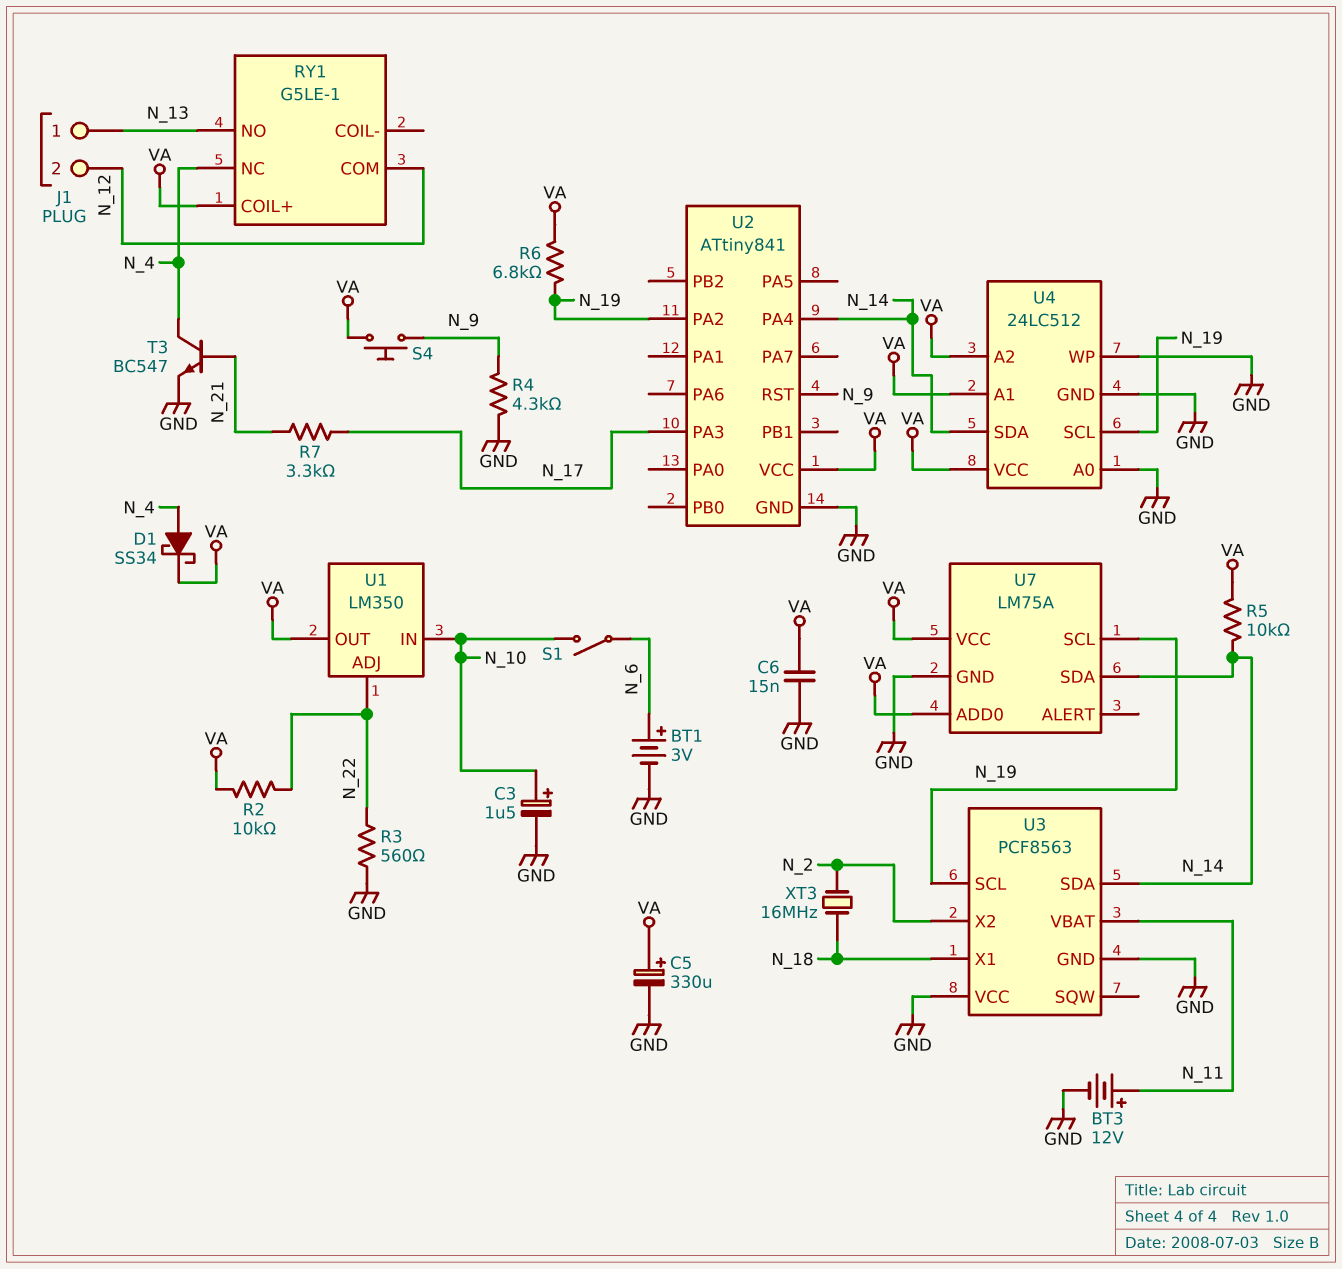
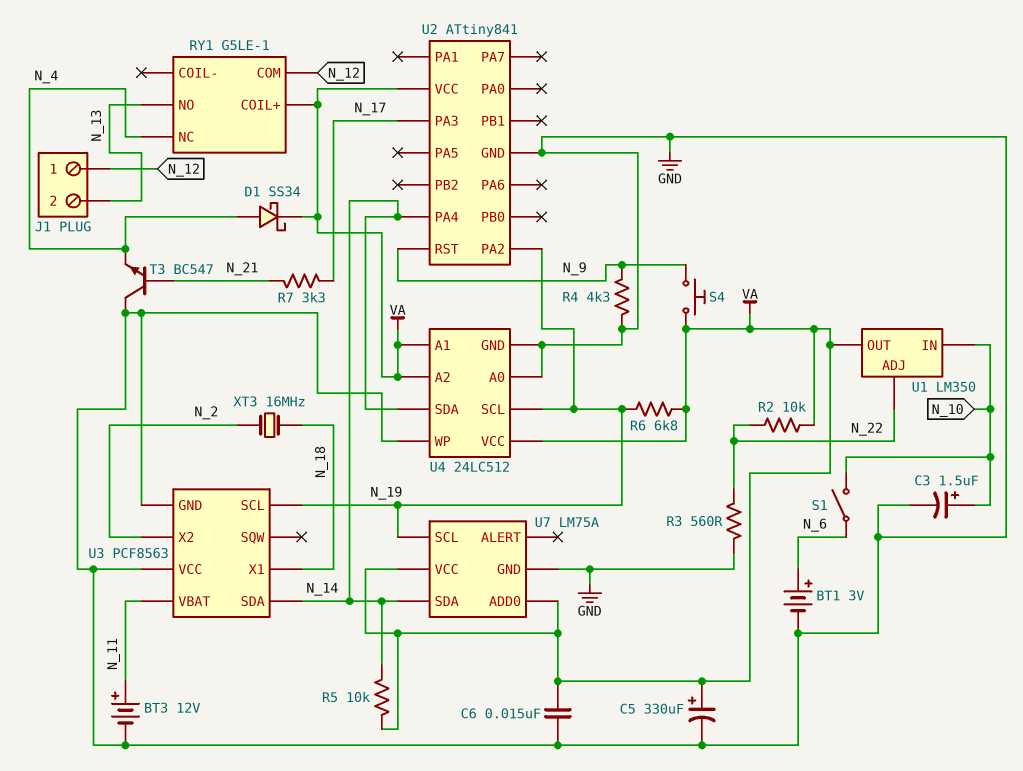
J1 pin 1: N_13 -> N_12
J1 pin 2: N_12 -> N_13
T3: NPN BC547 (B N_21, C N_4, E GND) -> NPN BC547 (B N_21, C GND, E N_4)

